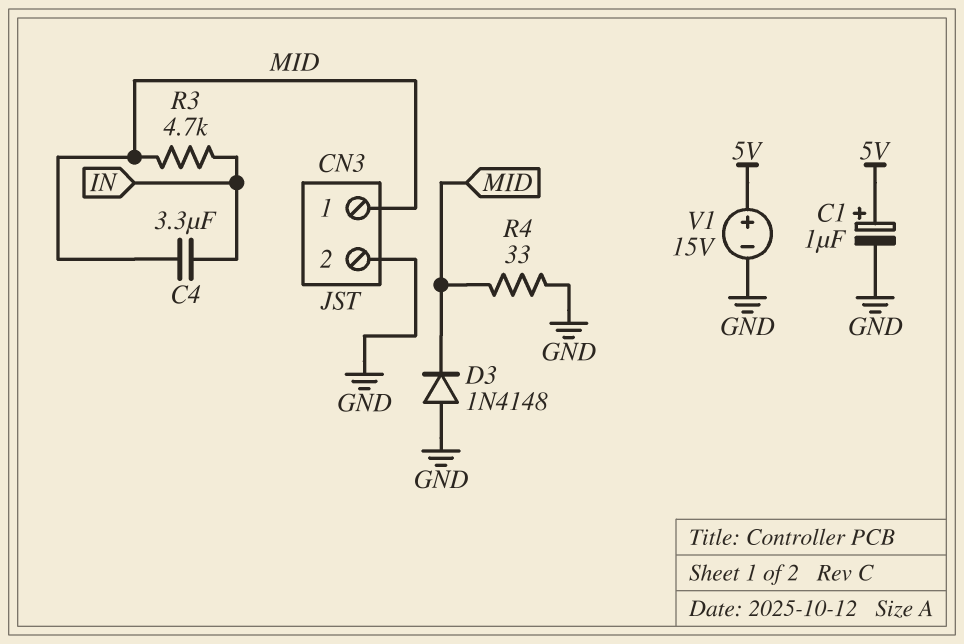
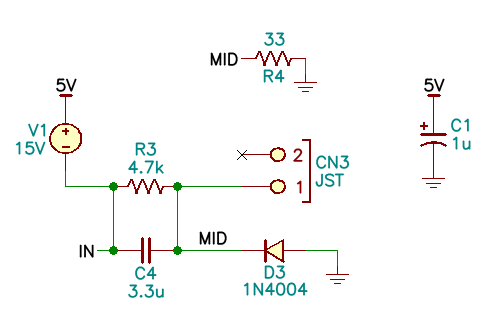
CN3 pin 2: GND -> none
D3: diode 1N4148 (A GND, K MID) -> diode 1N4004 (A GND, K MID)
V1: 15V (plus 5V, minus GND) -> 15V (plus 5V, minus IN)

